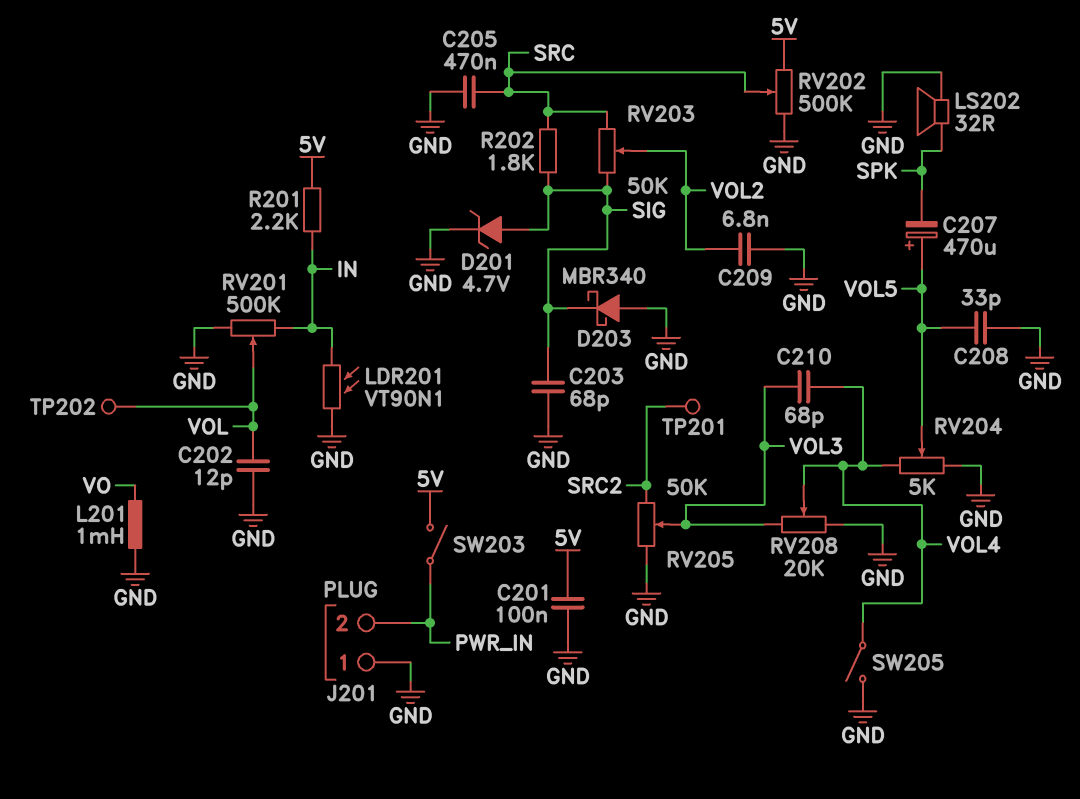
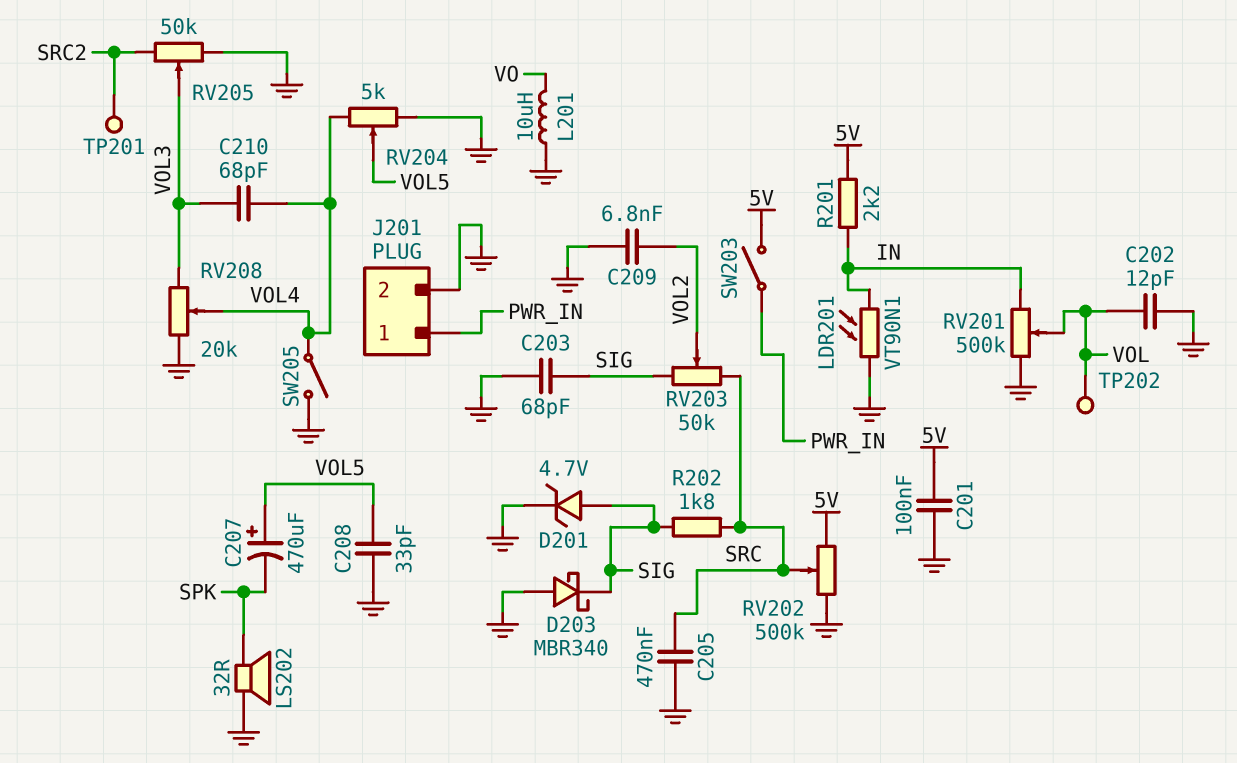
J201 pin 1: GND -> PWR_IN
J201 pin 2: PWR_IN -> GND
L201: 1mH (GND, VO) -> 10uH (GND, VO)

